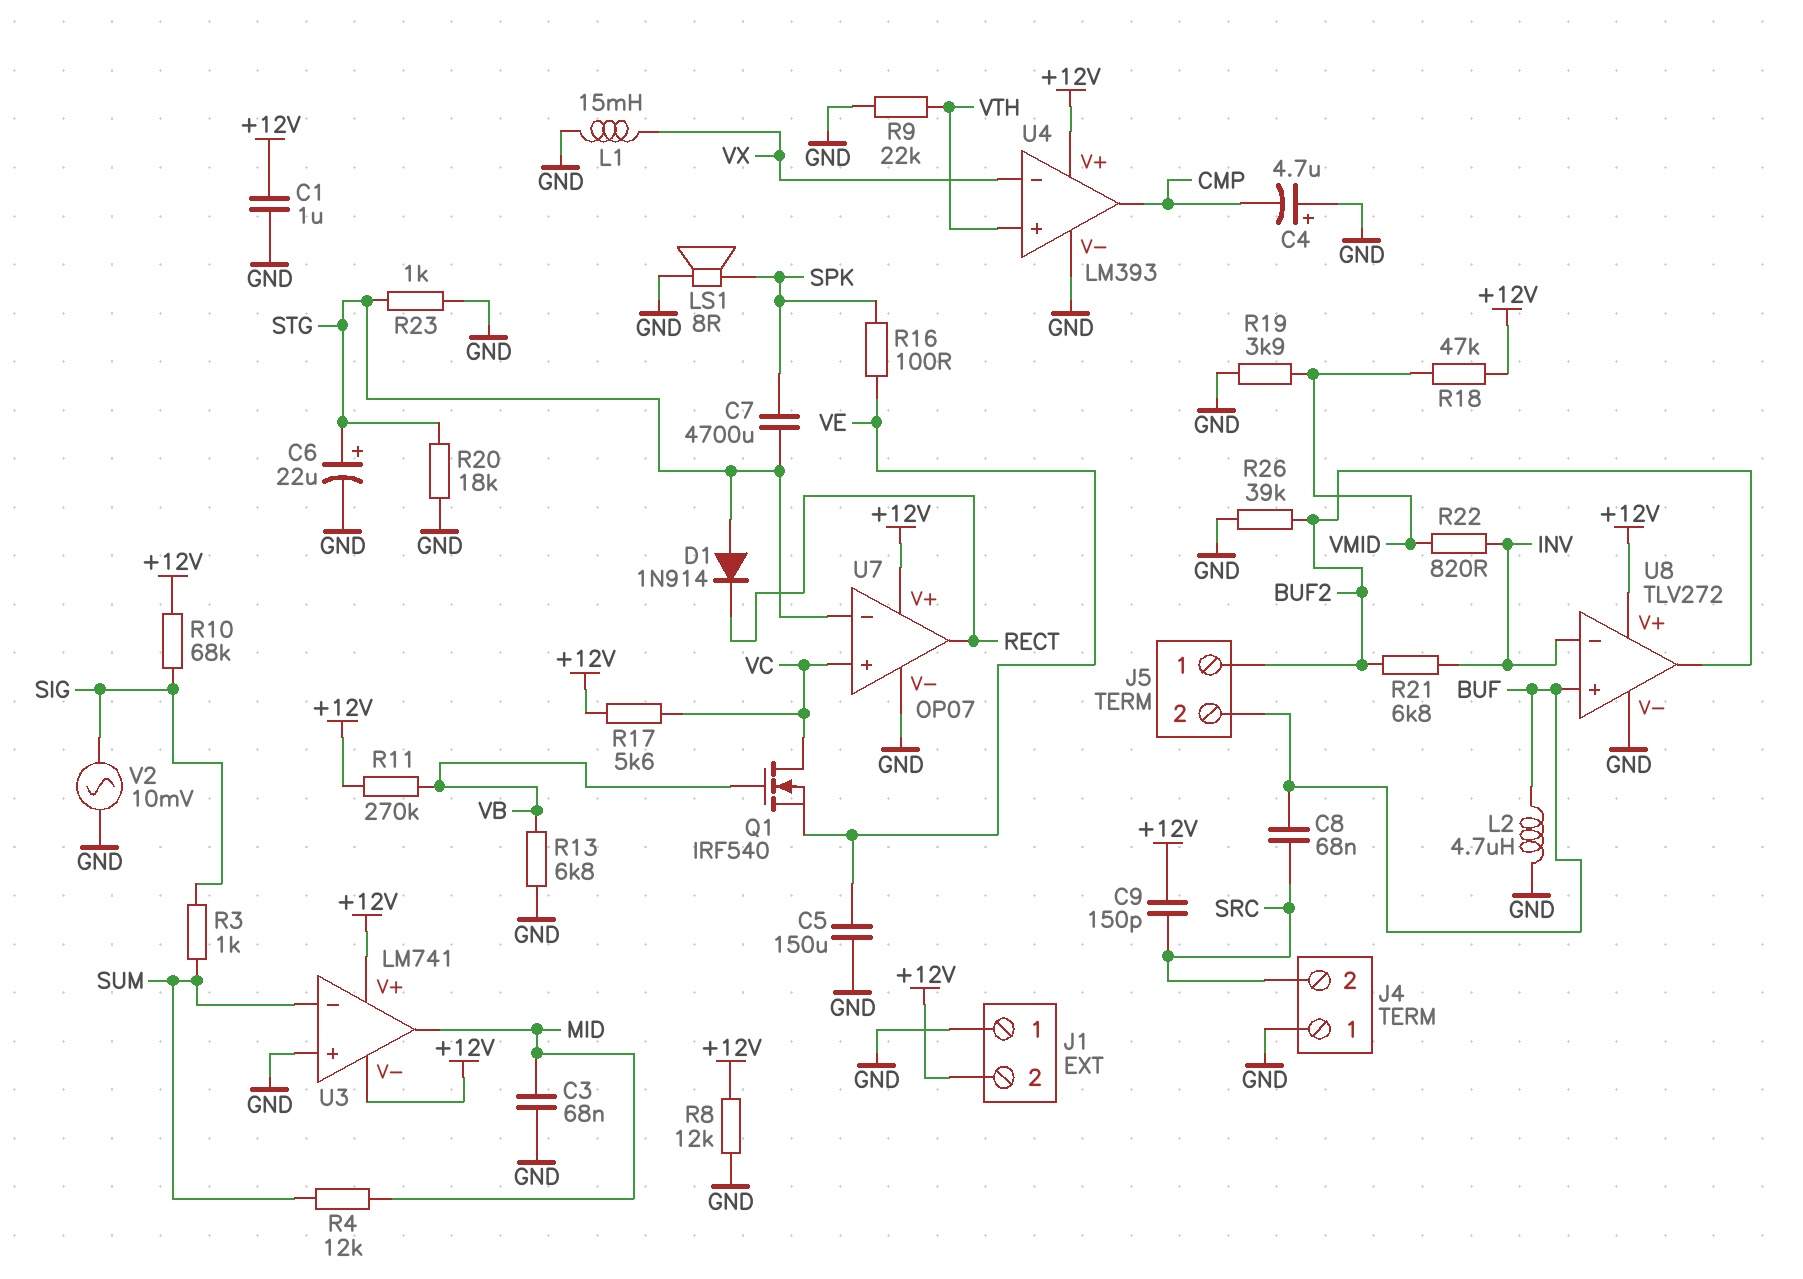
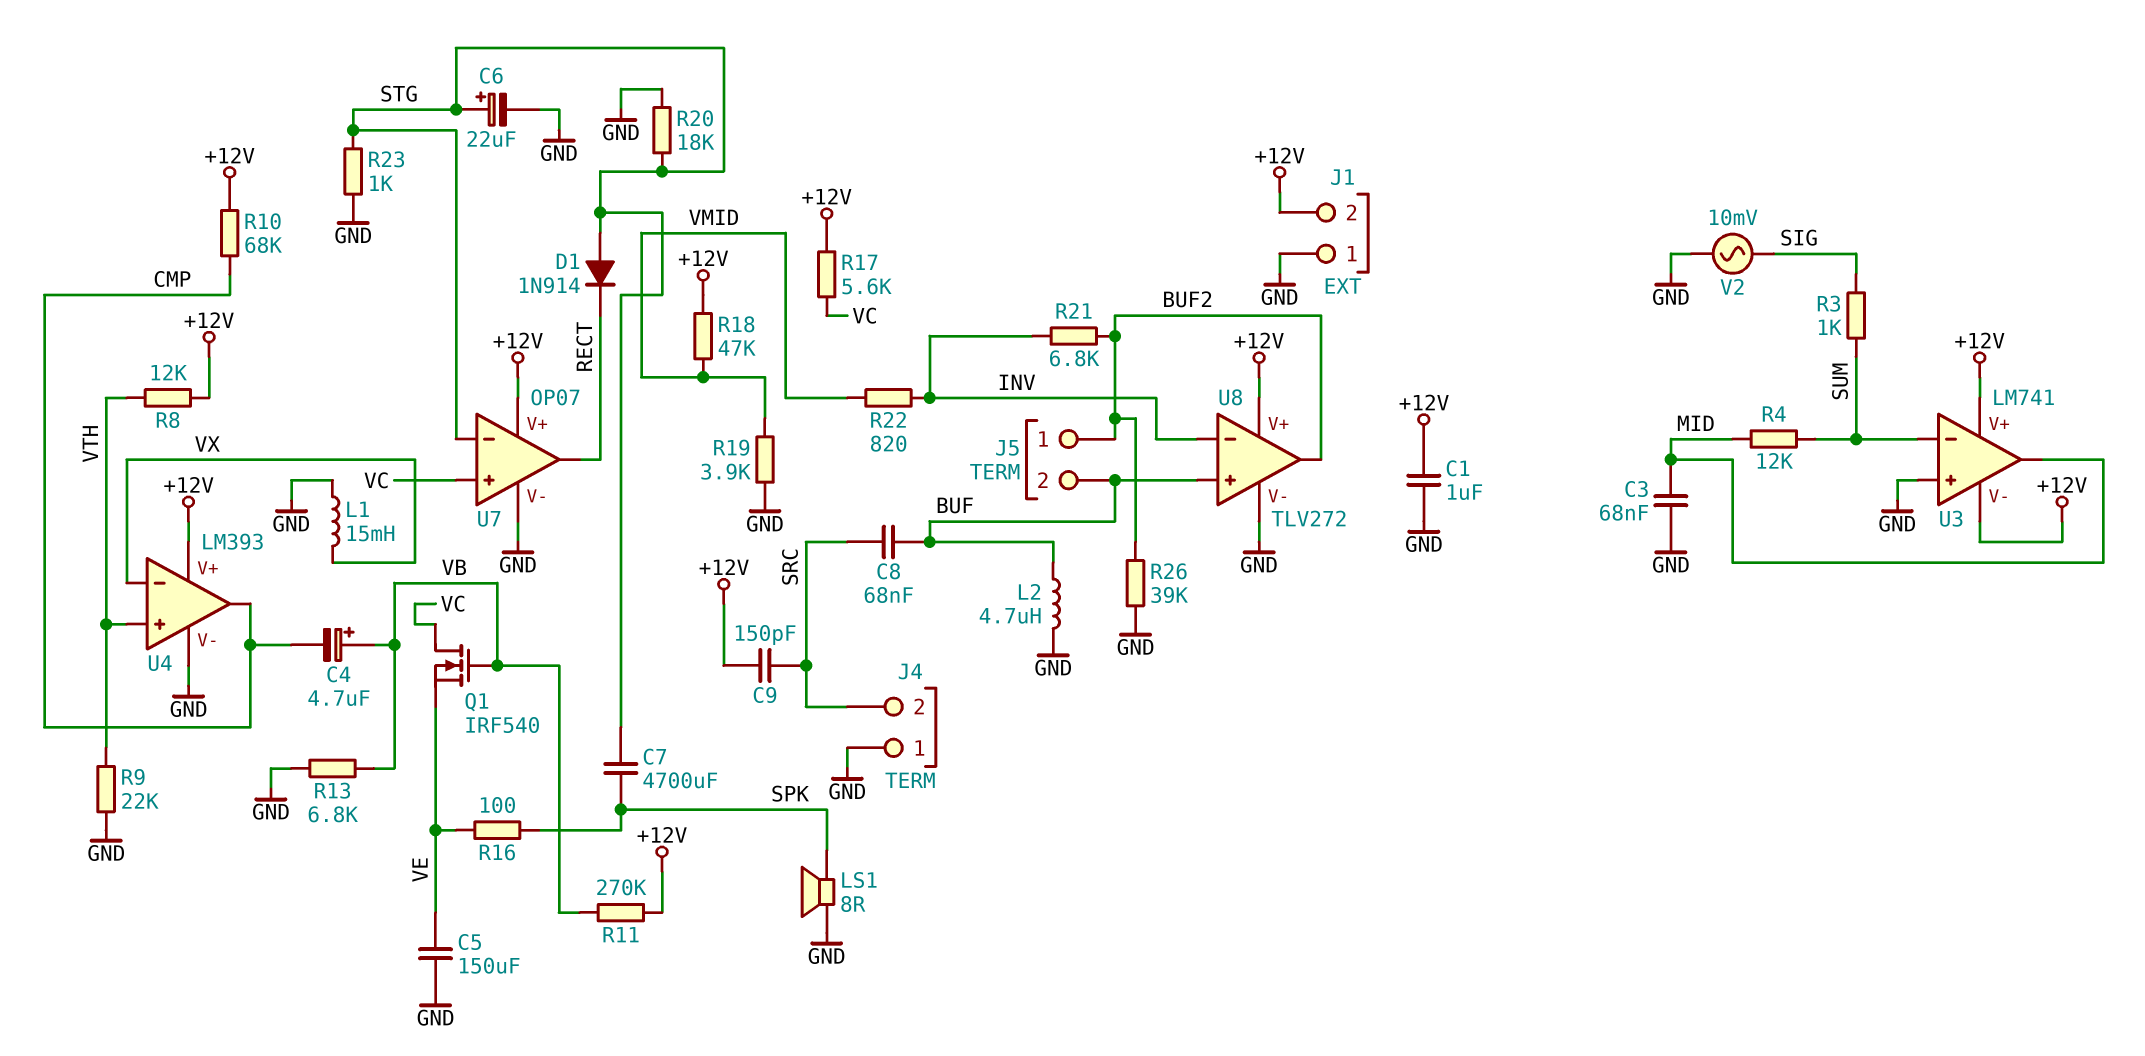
C4: 4.7uF (plus GND, minus CMP) -> 4.7uF (plus VB, minus CMP)
R8: 12k (+12V, GND) -> 12k (+12V, VTH)
R10: 68k (+12V, SIG) -> 68k (+12V, CMP)

